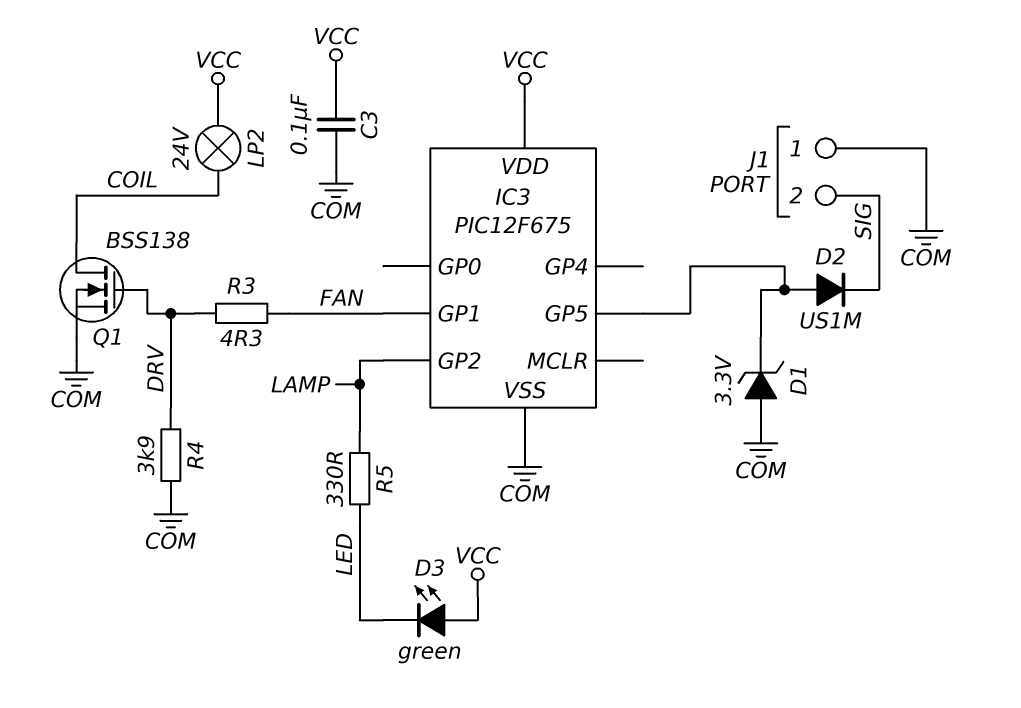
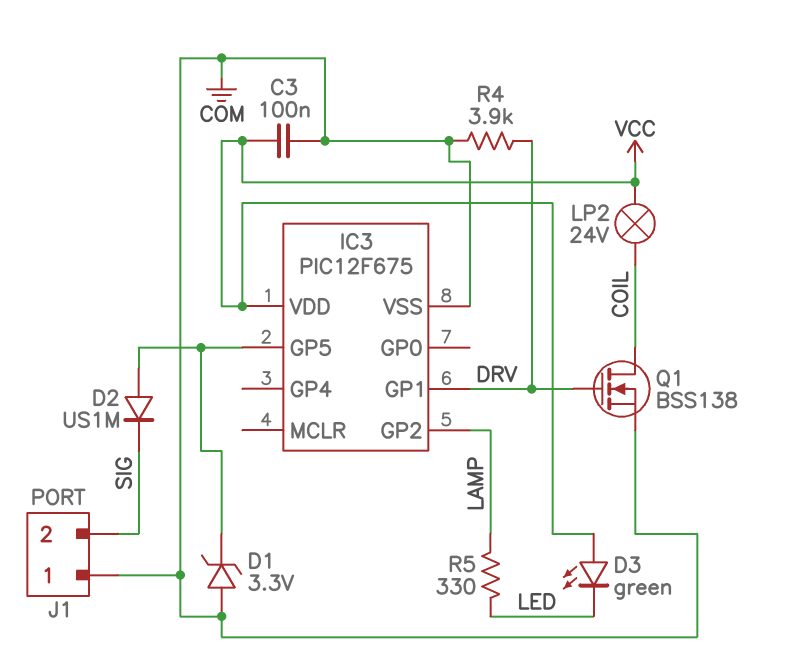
IC3 pin GP1: FAN -> DRV
R3: 4.3 (DRV, FAN) -> none

